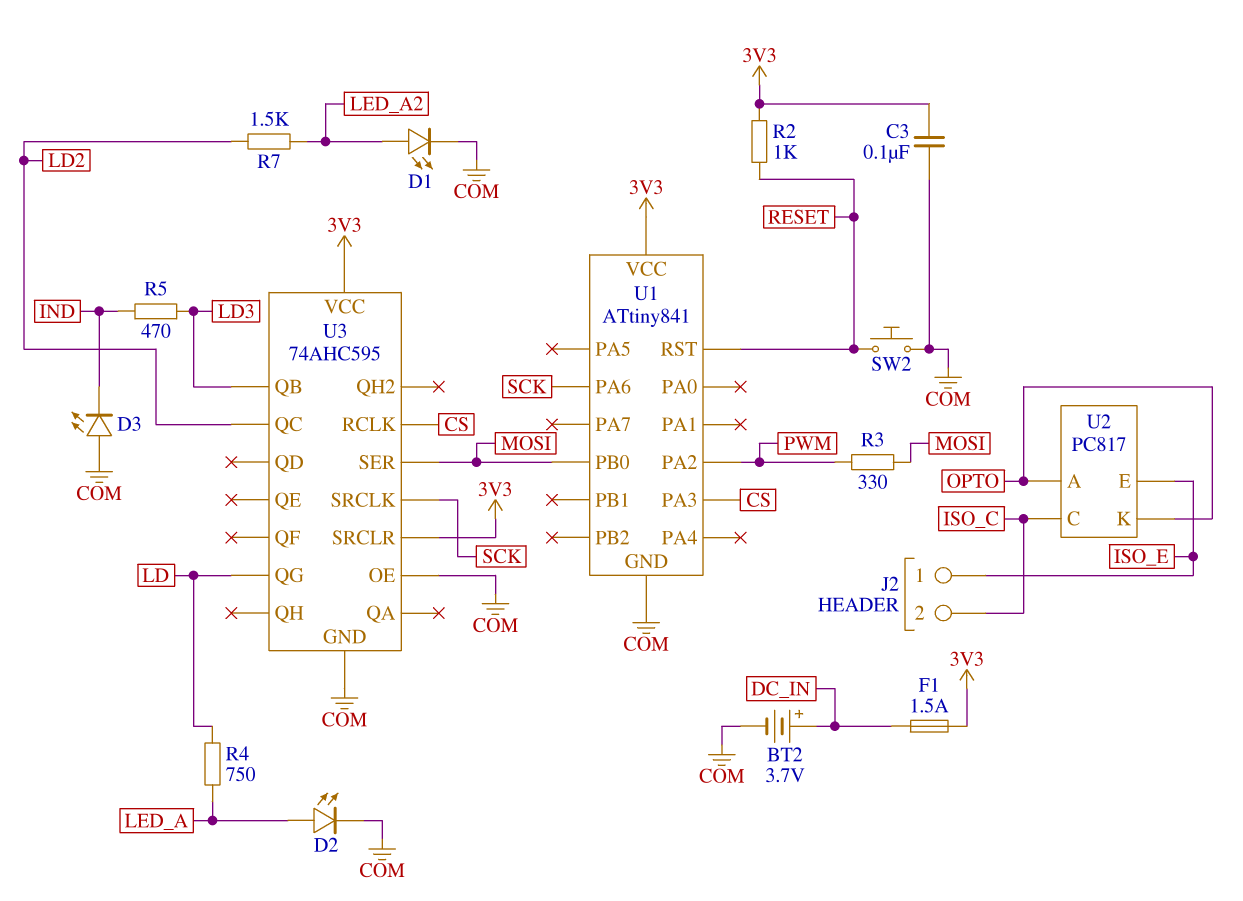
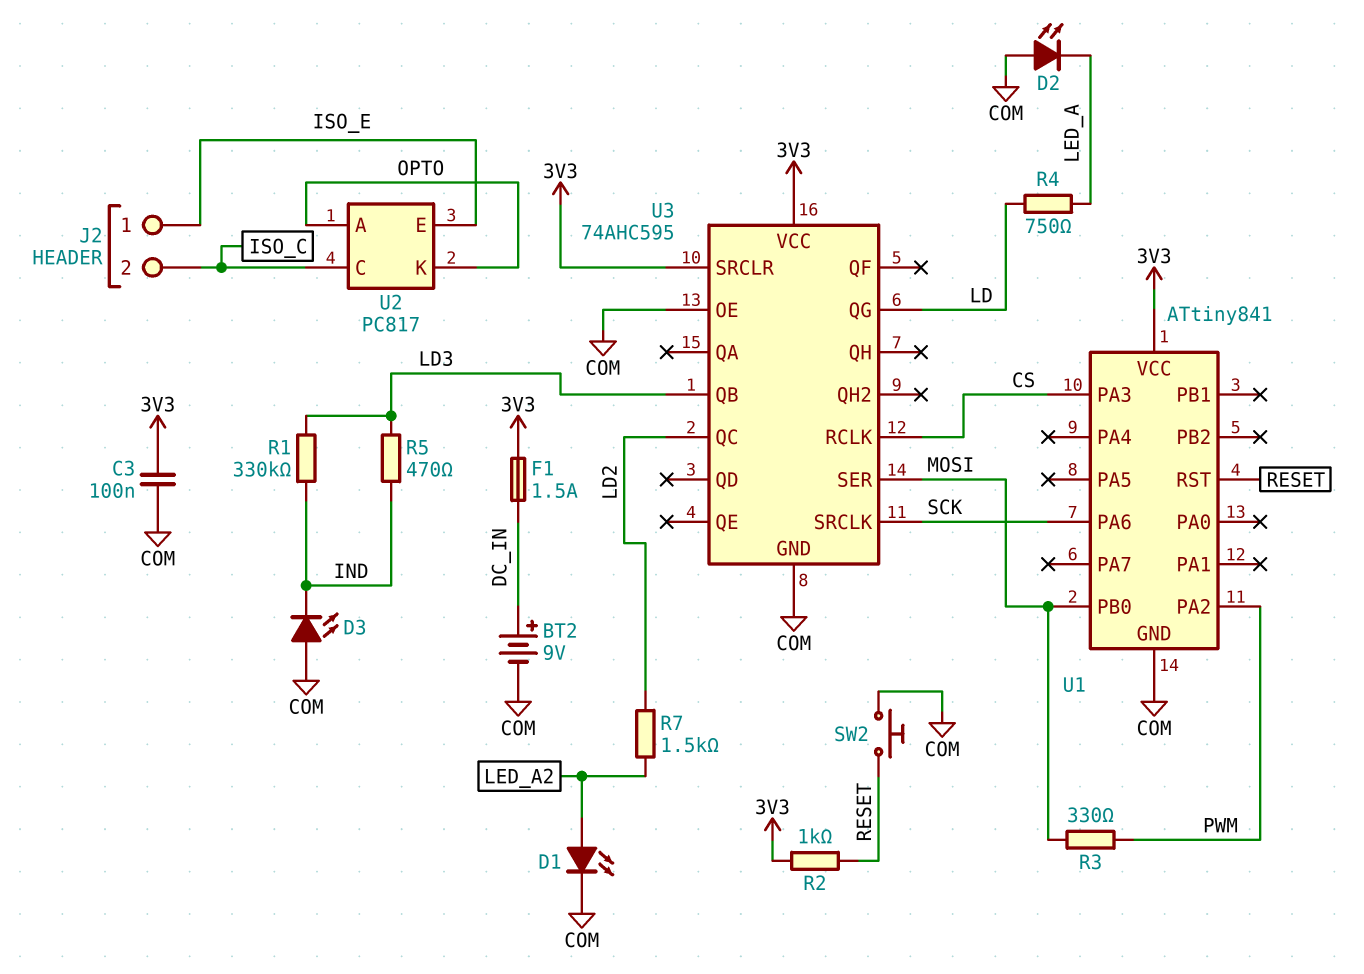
BT2: 3.7V (plus DC_IN, minus COM) -> 9V (plus DC_IN, minus COM)
D2: LED (A LED_A, K COM) -> LED (A COM, K LED_A)
R1: none -> 330k (IND, LD3)

